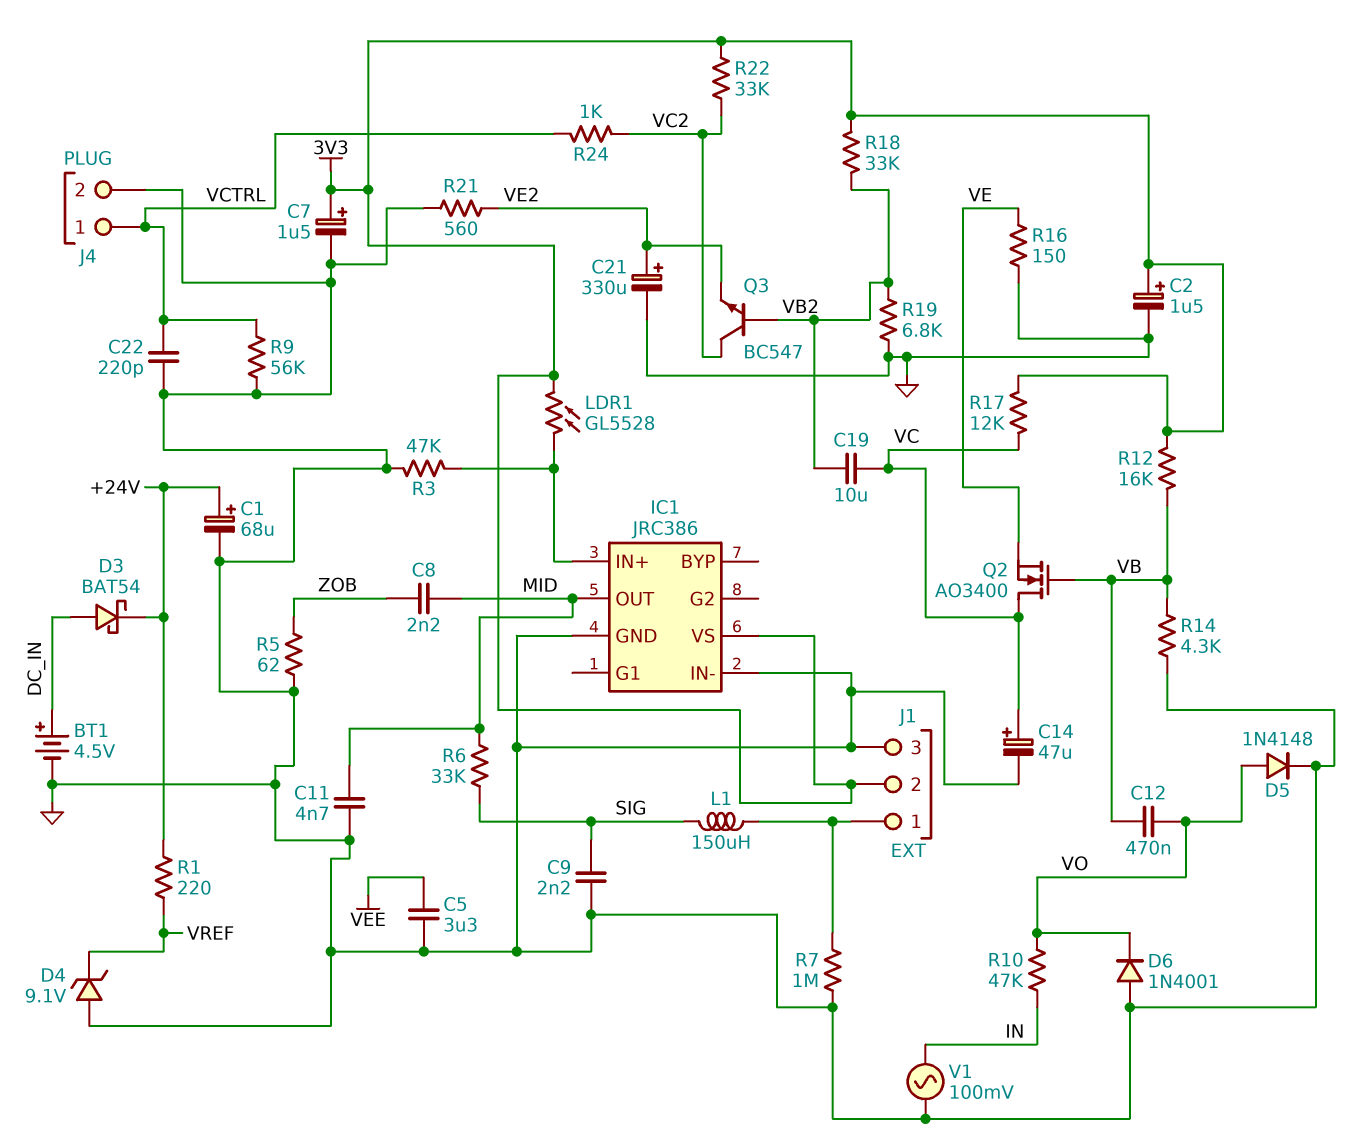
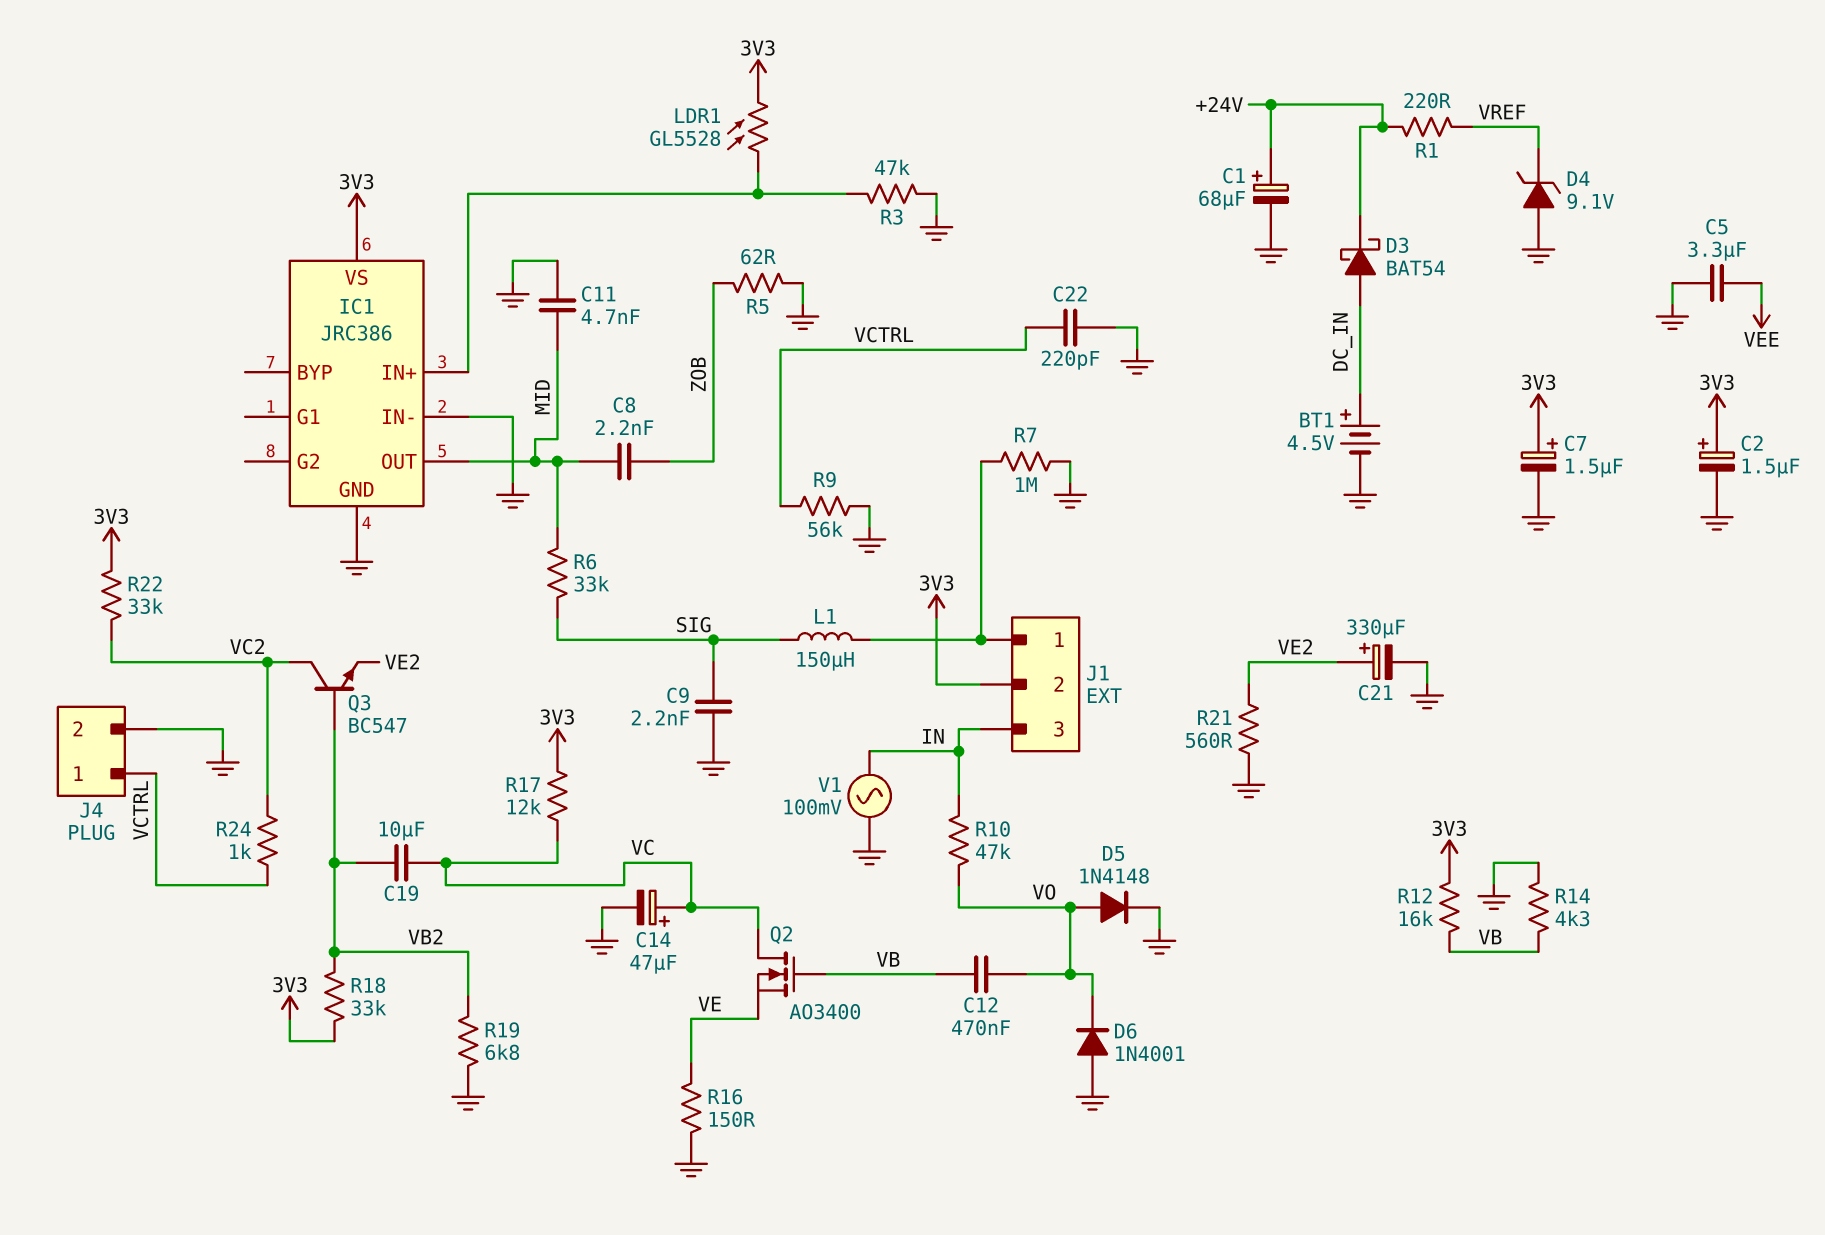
J1 pin 3: GND -> IN

